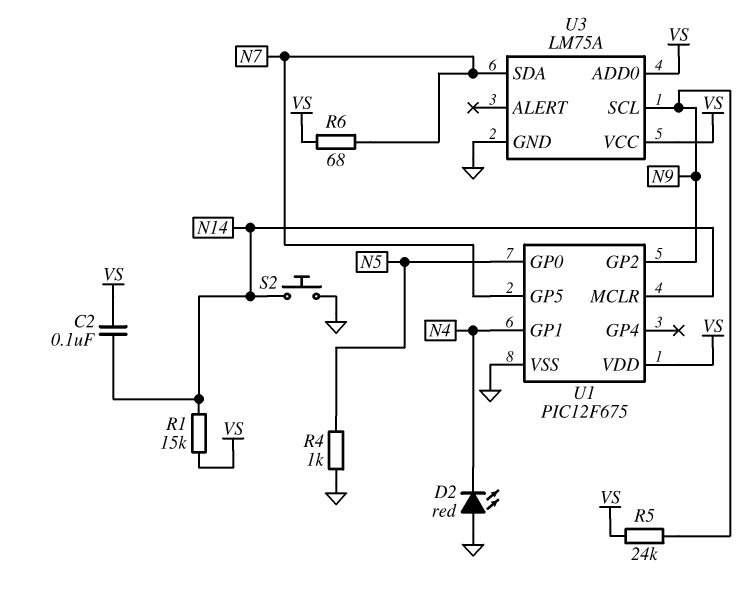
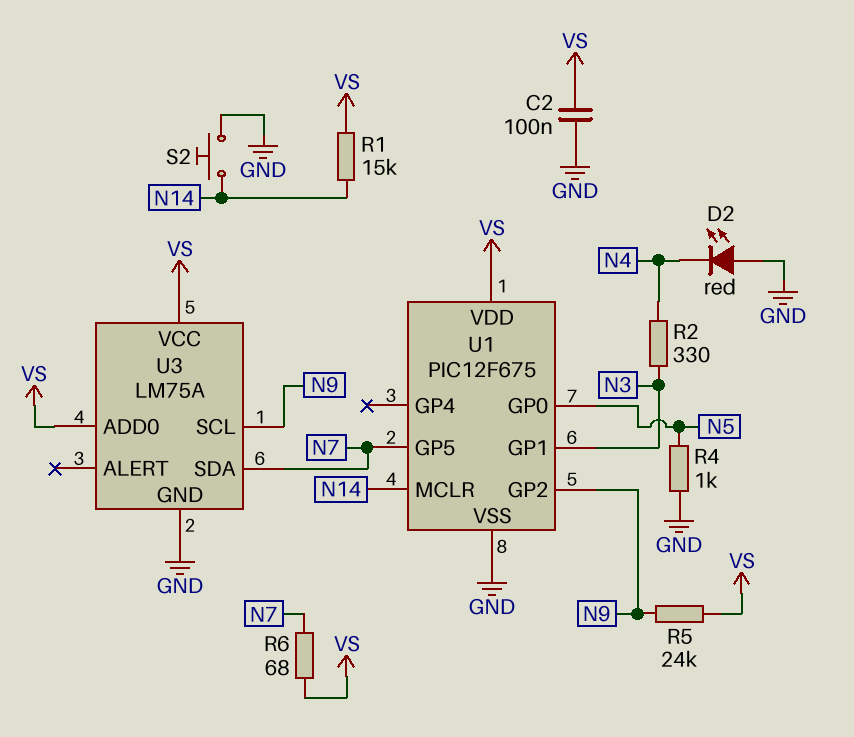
C2: 100nF (N14, VS) -> 100nF (GND, VS)
R2: none -> 330 (N3, N4)
U1 pin GP1: N4 -> N3

